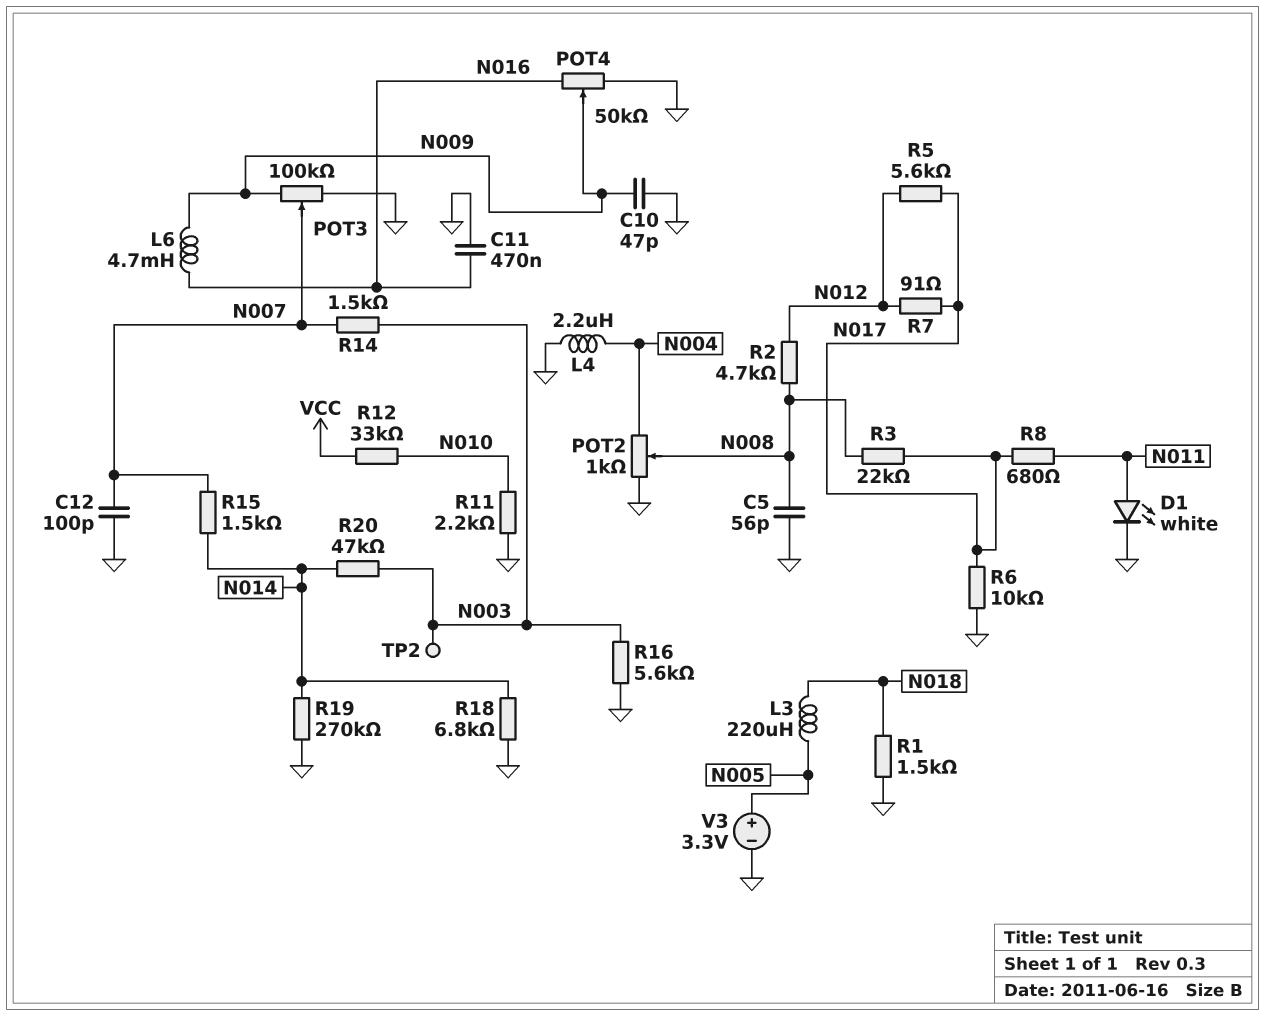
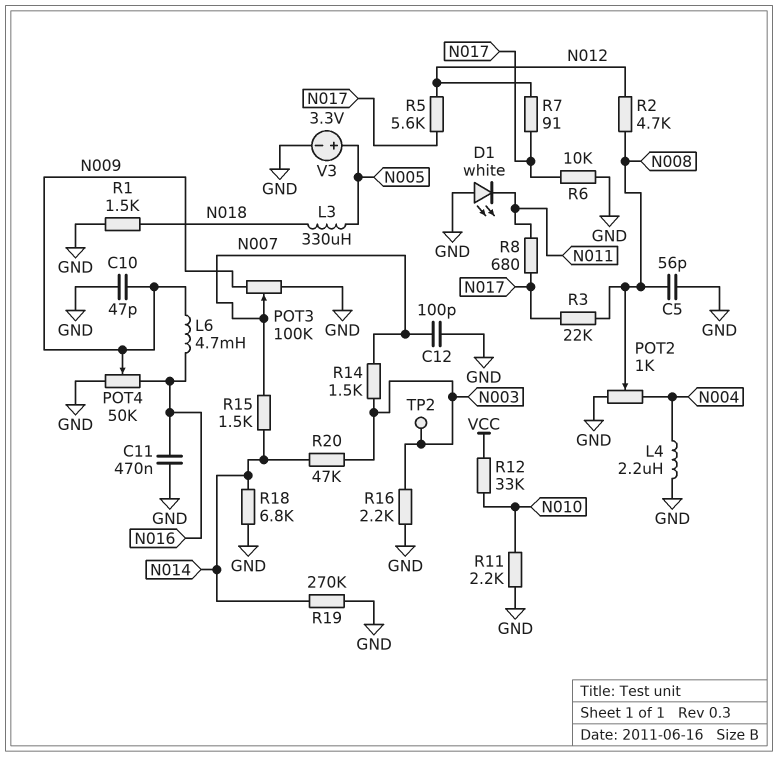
D1: LED white (A N011, K GND) -> LED white (A GND, K N011)
L3: 220uH (N005, N018) -> 330uH (N005, N018)
R16: 5.6k (GND, N003) -> 2.2k (GND, N003)

